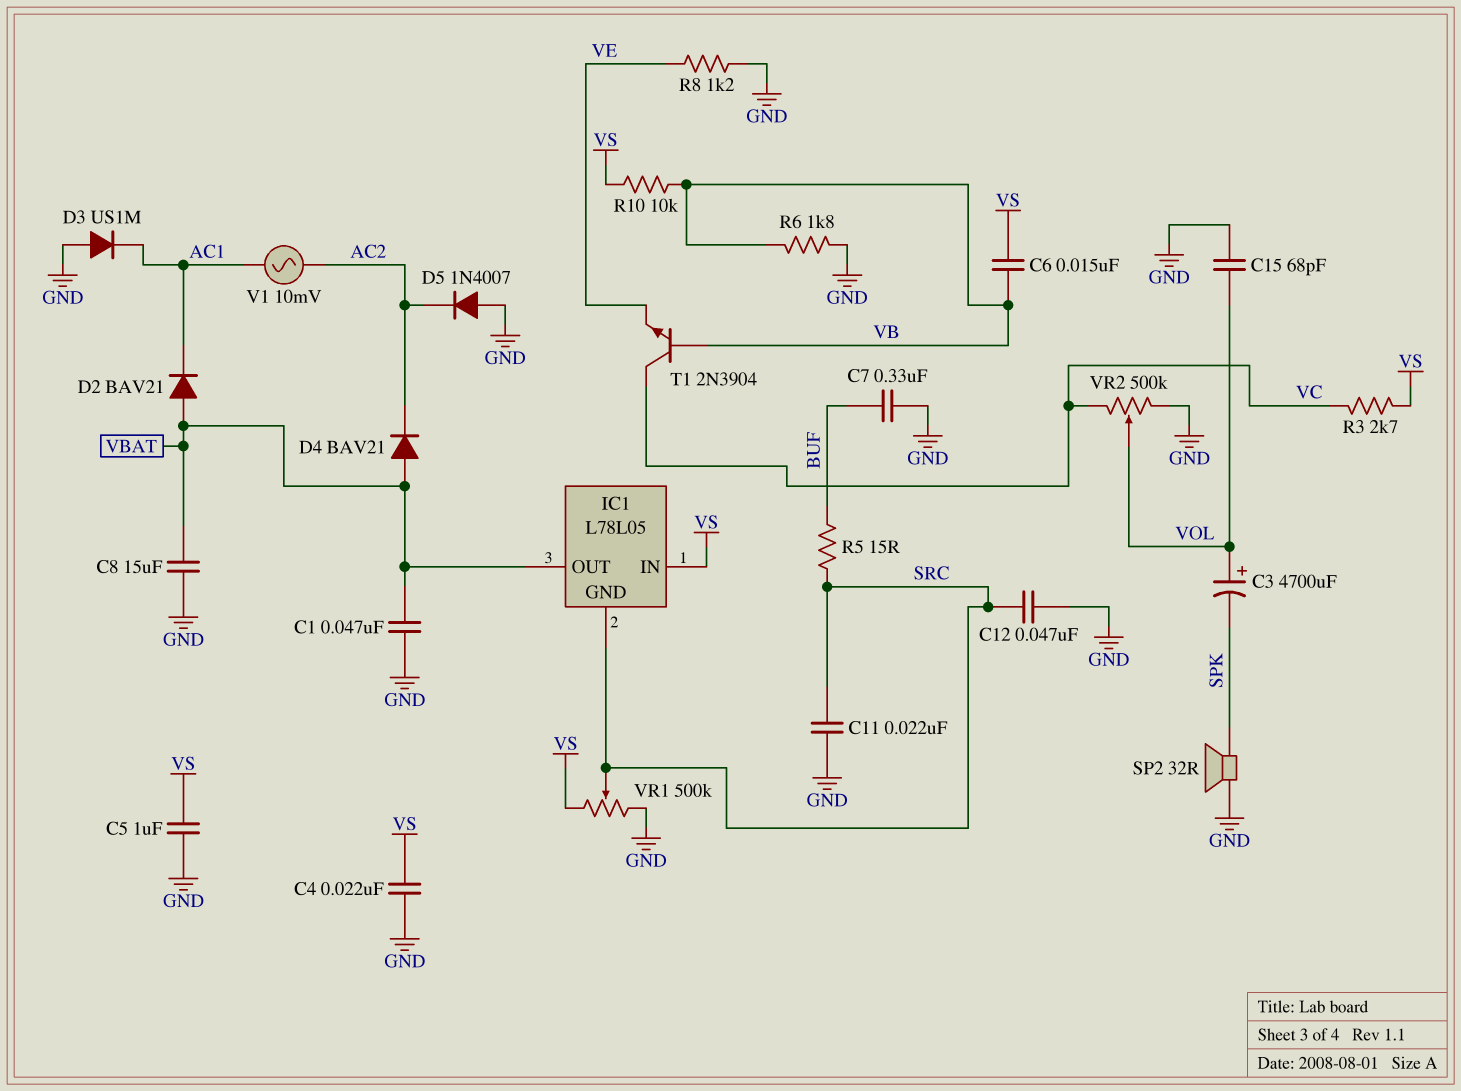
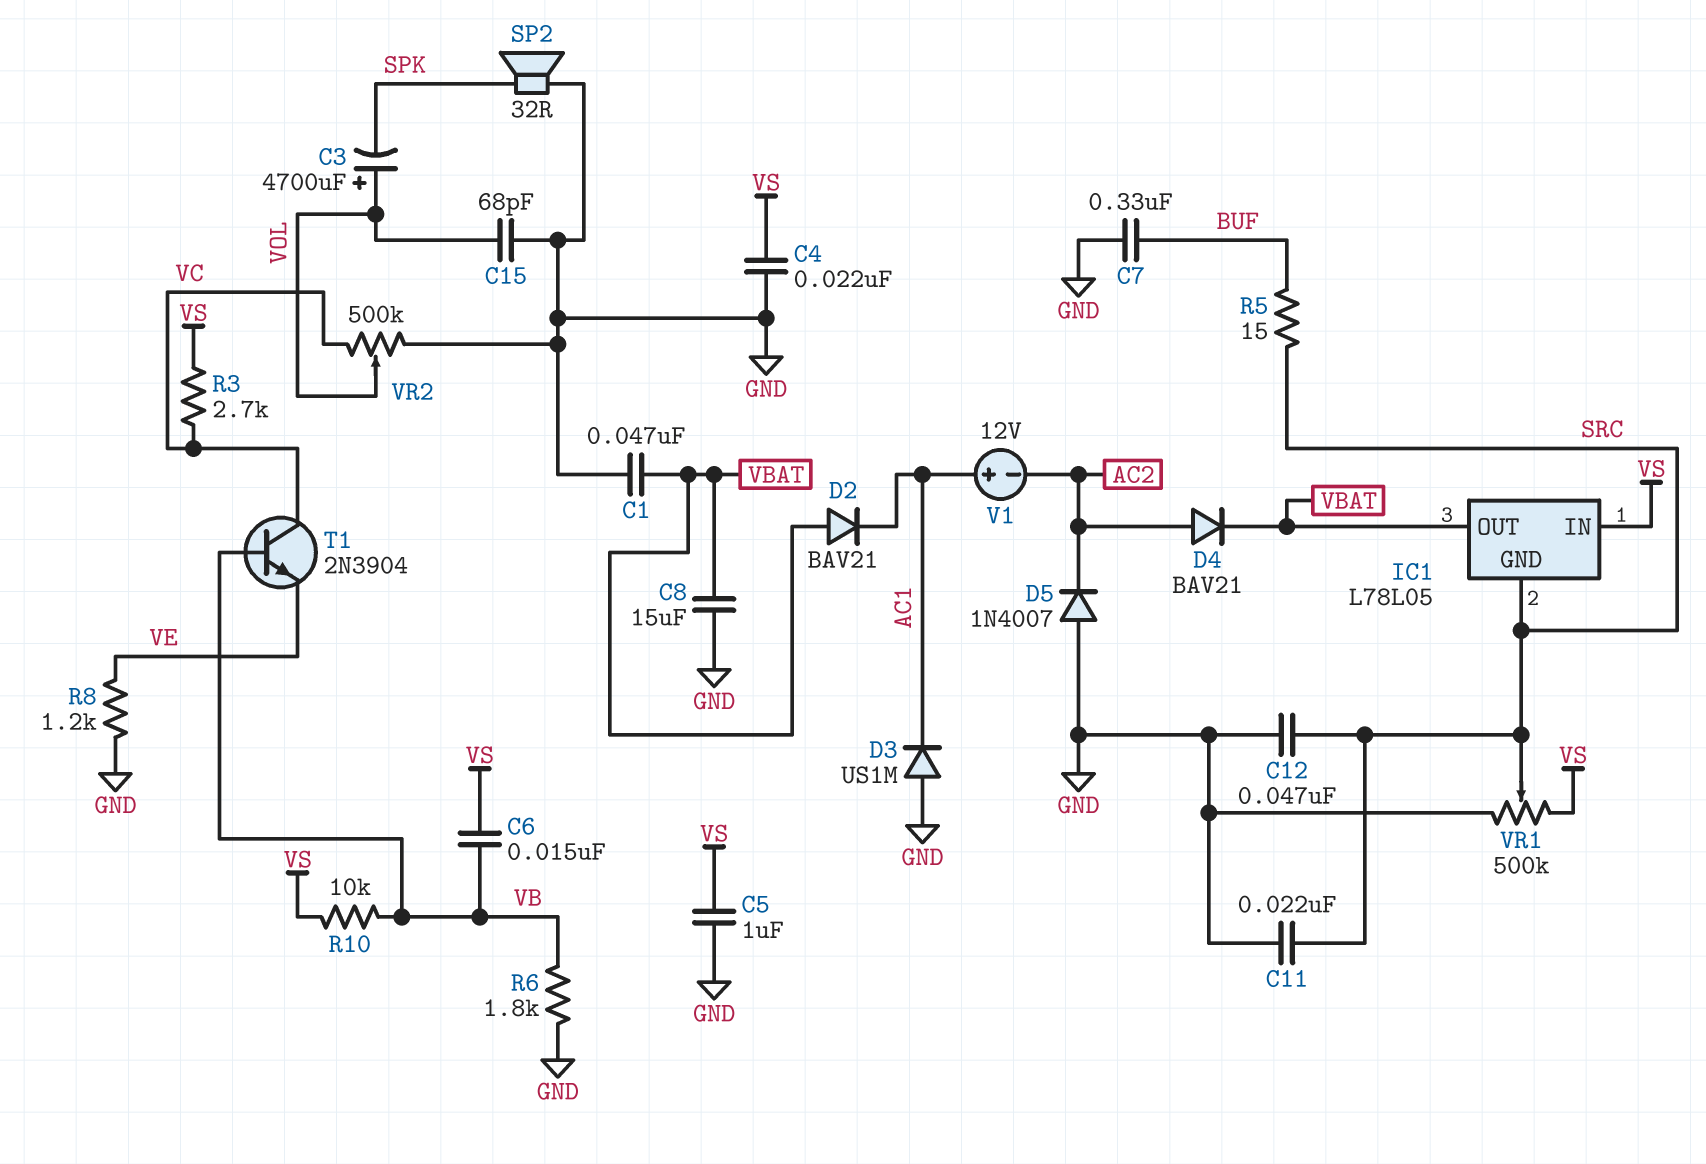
D4: diode BAV21 (A VBAT, K AC2) -> diode BAV21 (A AC2, K VBAT)
V1: AC 10mV (AC1, AC2) -> 12V (plus AC1, minus AC2)

